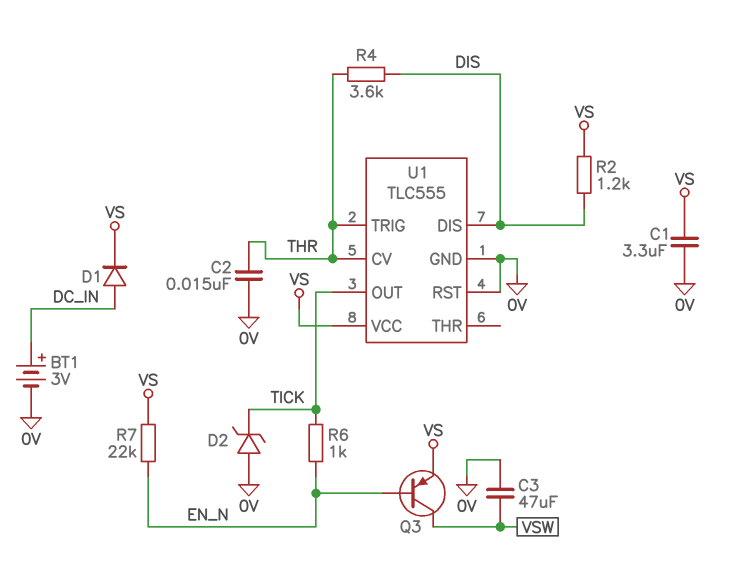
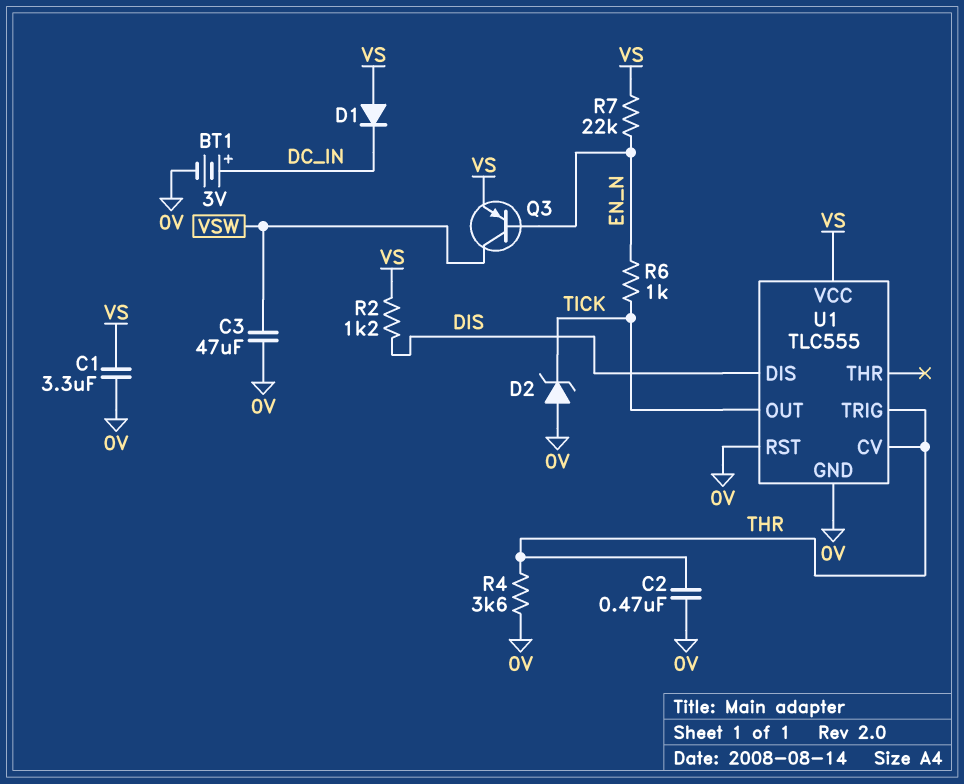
C2: 15nF (0V, THR) -> 470nF (0V, THR)
D1: diode (A DC_IN, K VS) -> diode (A VS, K DC_IN)
R4: 3.6k (DIS, THR) -> 3.6k (0V, THR)

